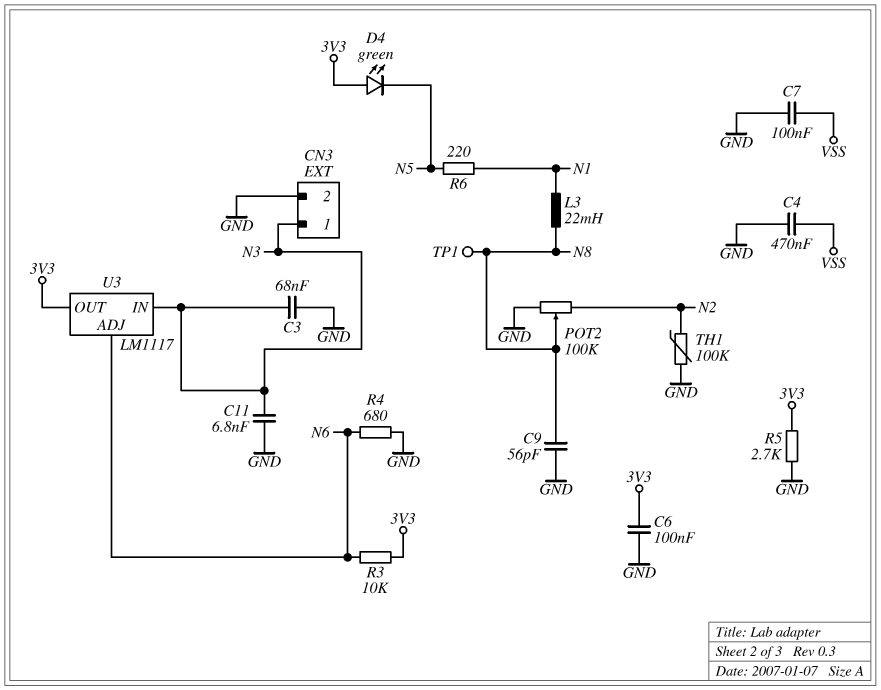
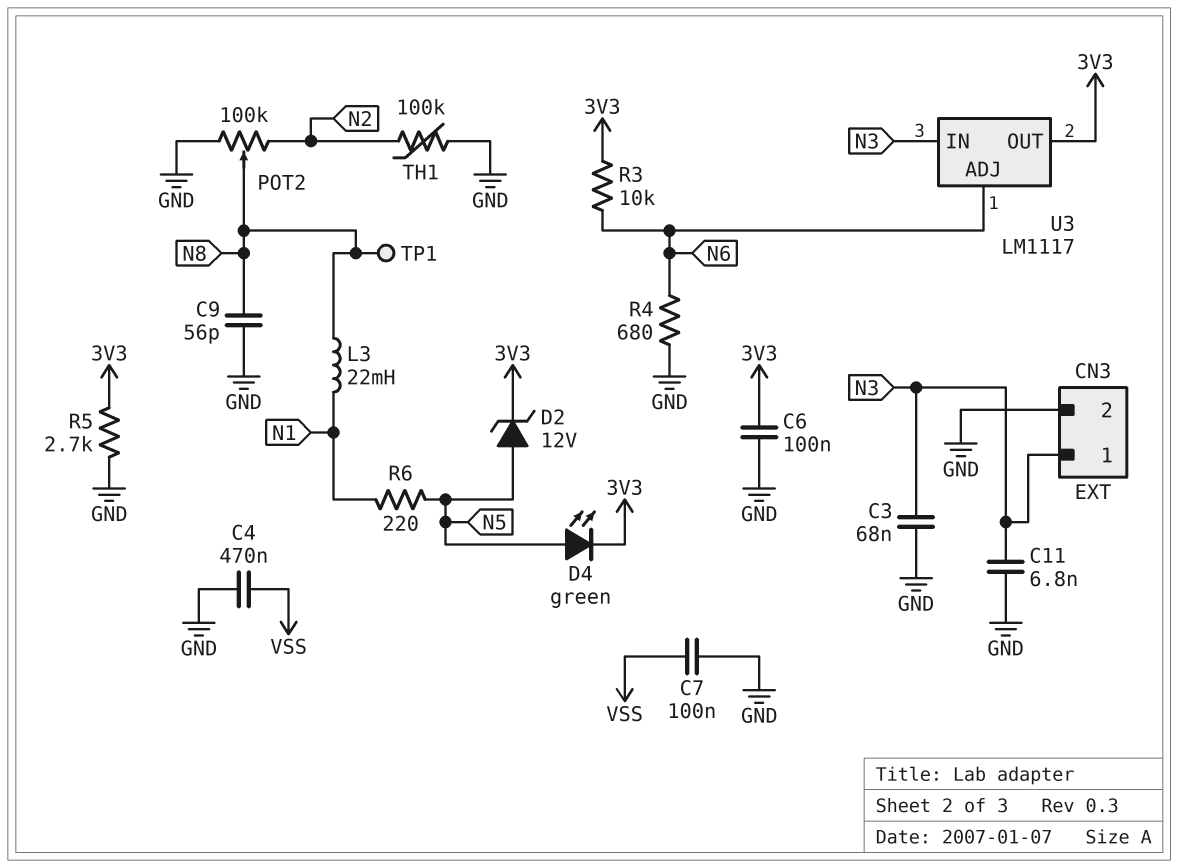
D2: none -> zener 12V (A N5, K 3V3)
D4: LED green (A 3V3, K N5) -> LED green (A N5, K 3V3)

